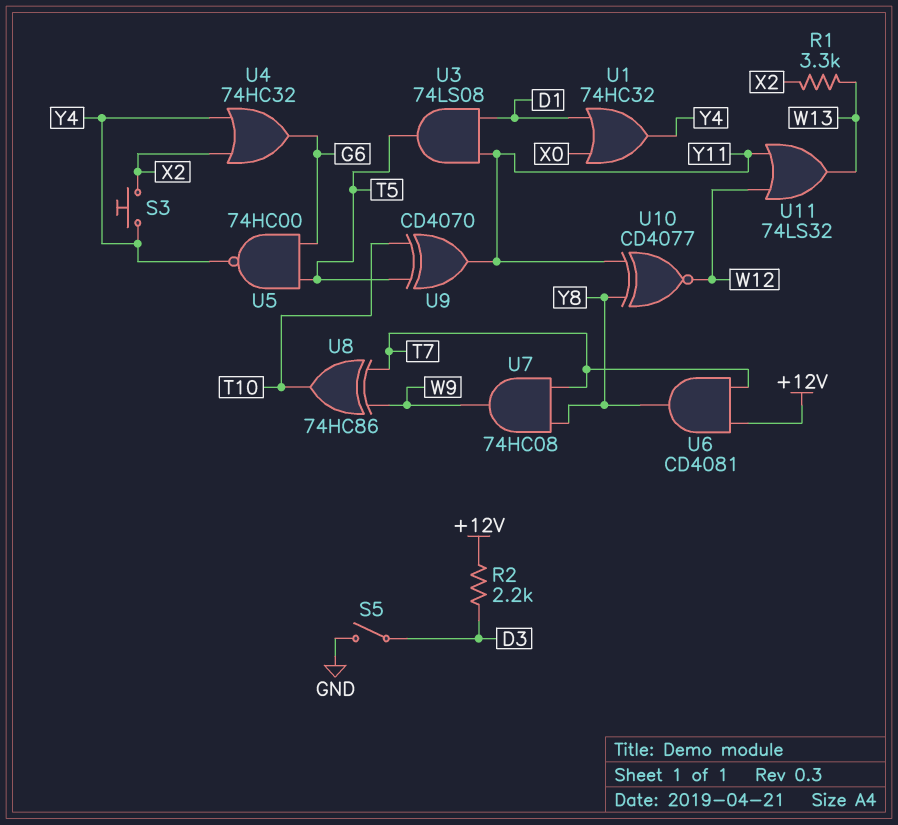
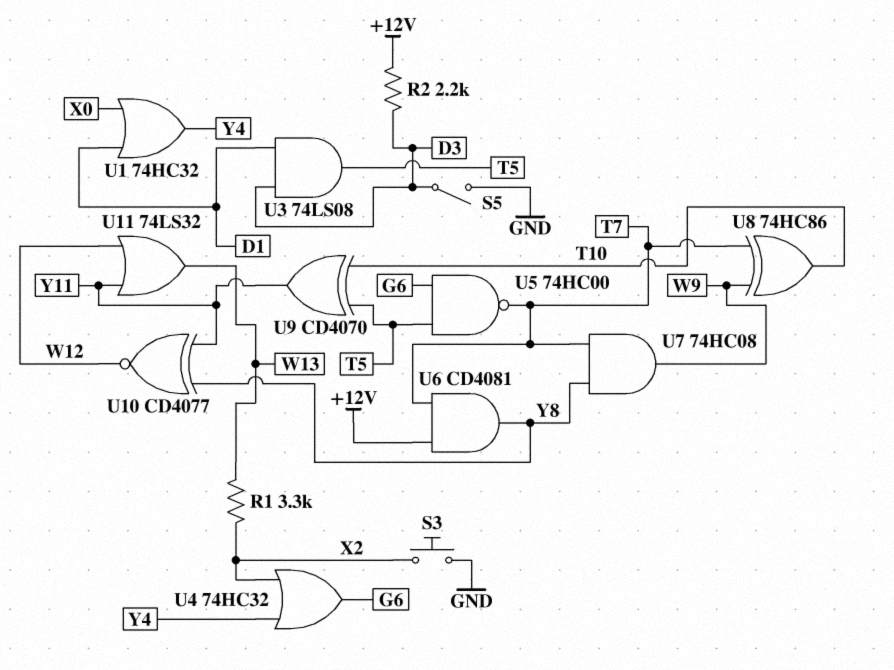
S3: button (X2, Y4) -> button (GND, X2)
U3: AND 74LS08 (in D1, in Y11, out T5) -> AND 74LS08 (in D1, in D3, out T5)
U5: NAND 74HC00 (in G6, in T5, out Y4) -> NAND 74HC00 (in G6, in T5, out T7)

